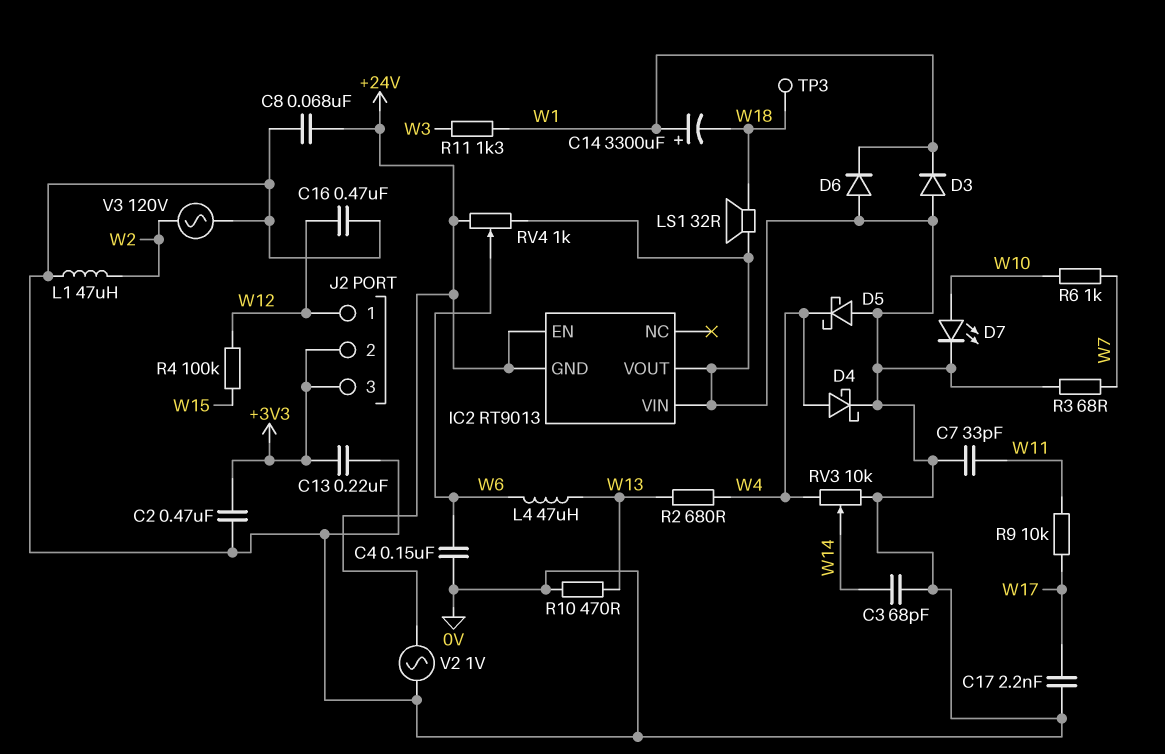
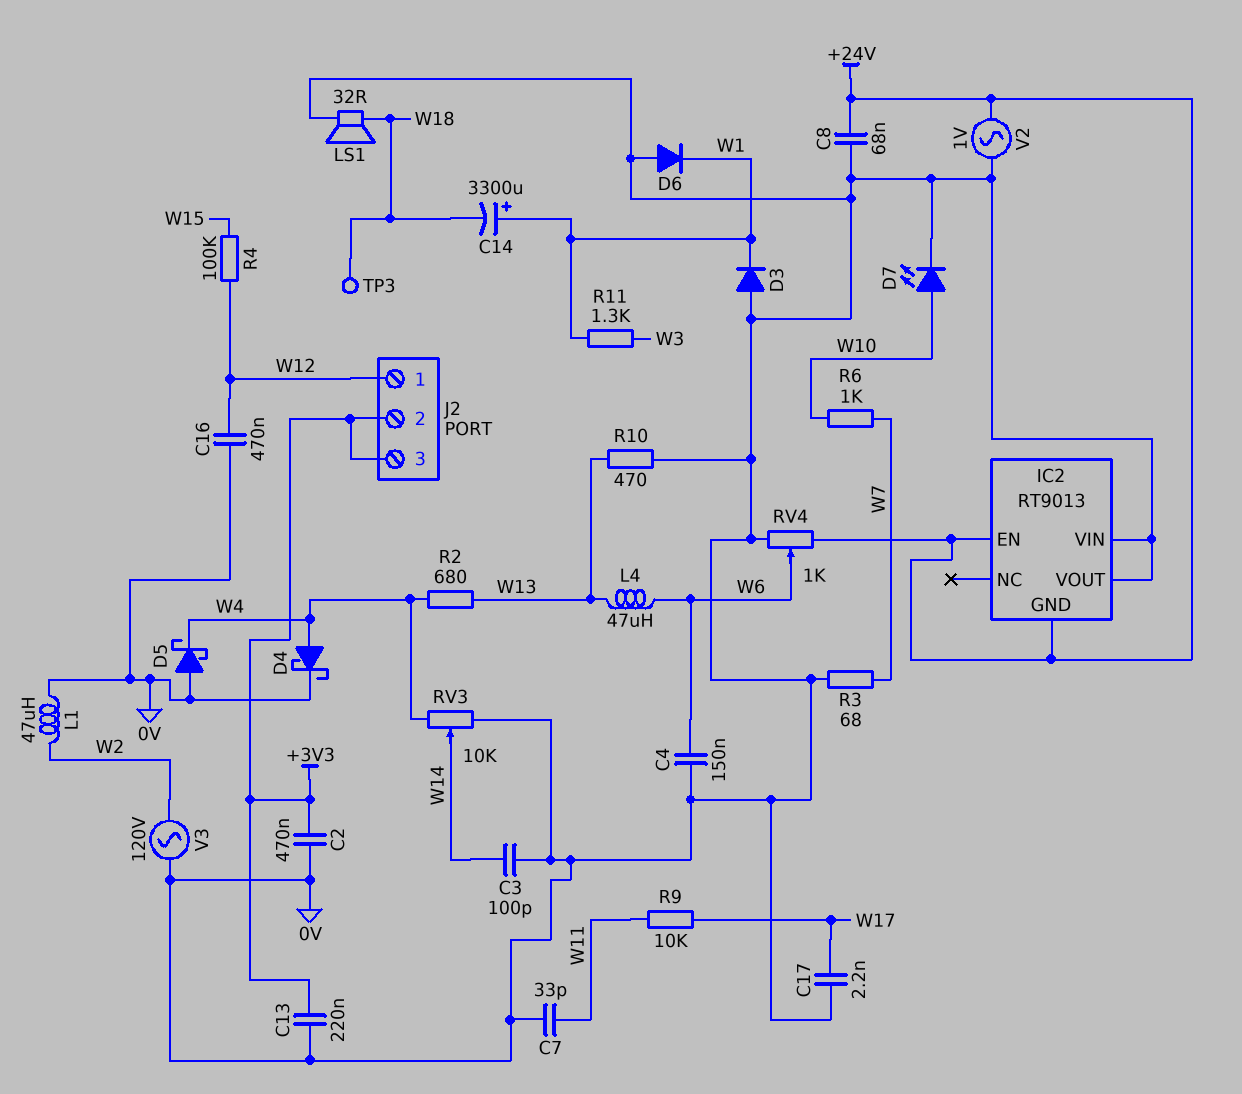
C3: 68pF (0V, W14) -> 100pF (0V, W14)

